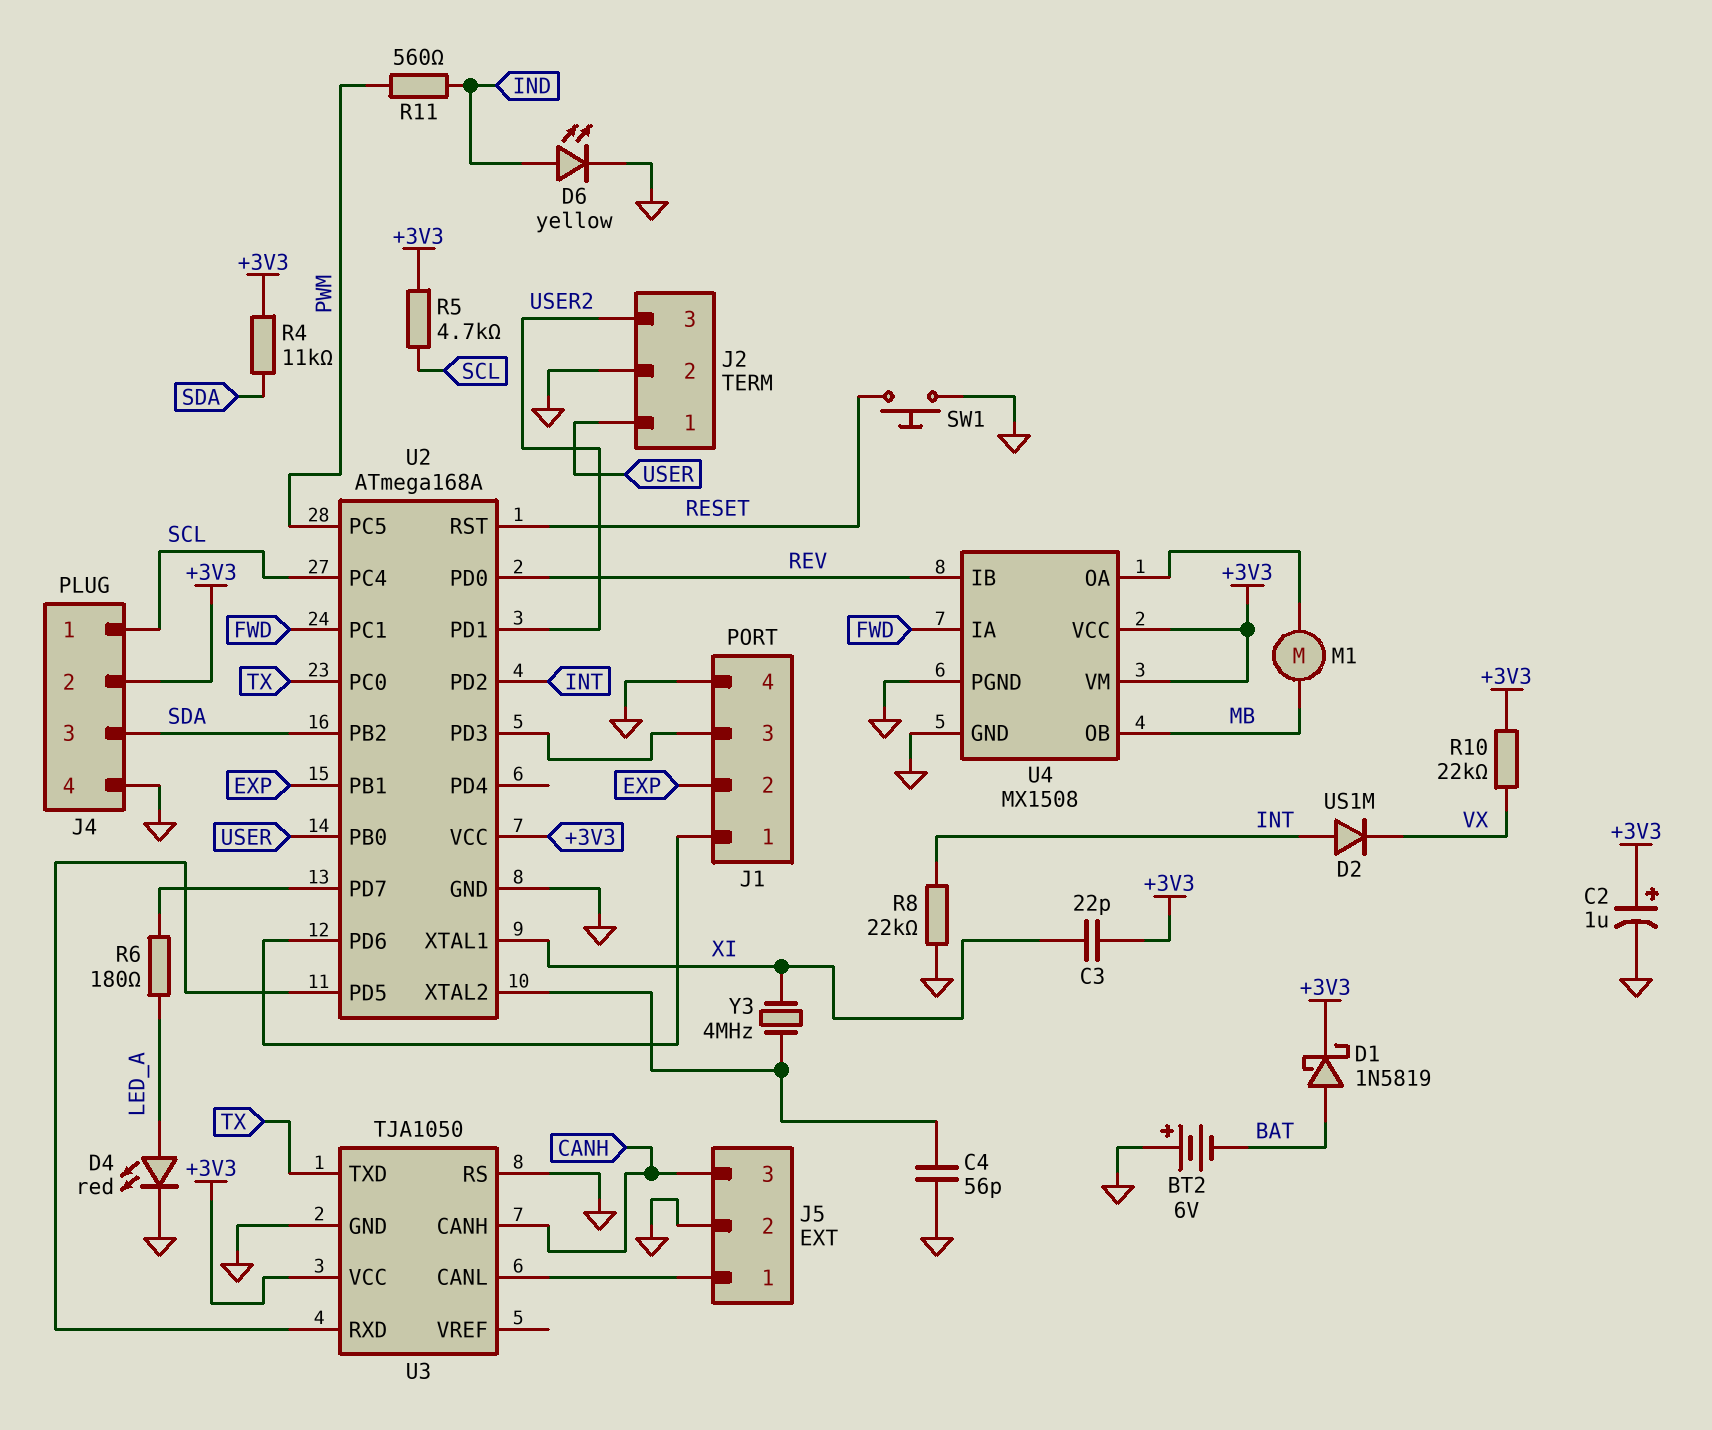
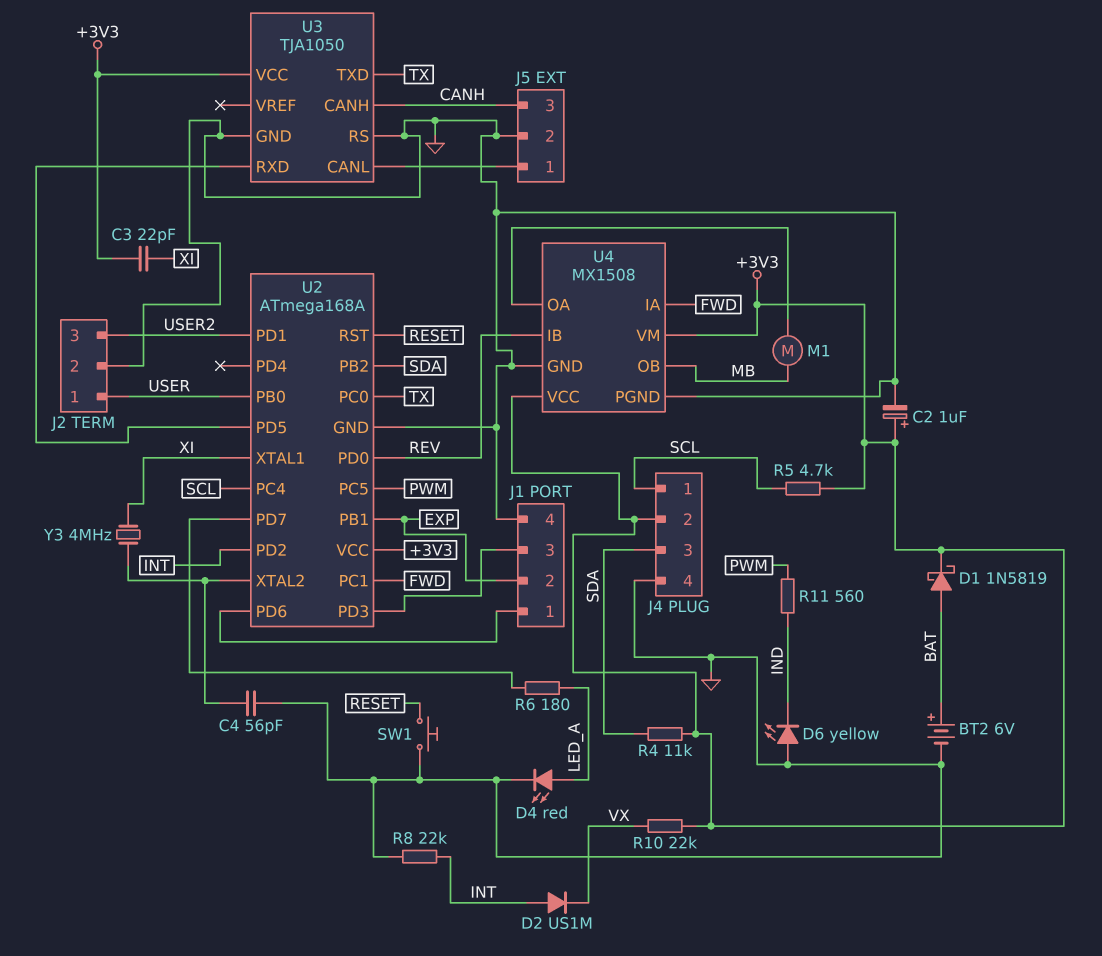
BT2: 6V (plus GND, minus BAT) -> 6V (plus BAT, minus GND)
D6: LED yellow (A IND, K GND) -> LED yellow (A GND, K IND)

